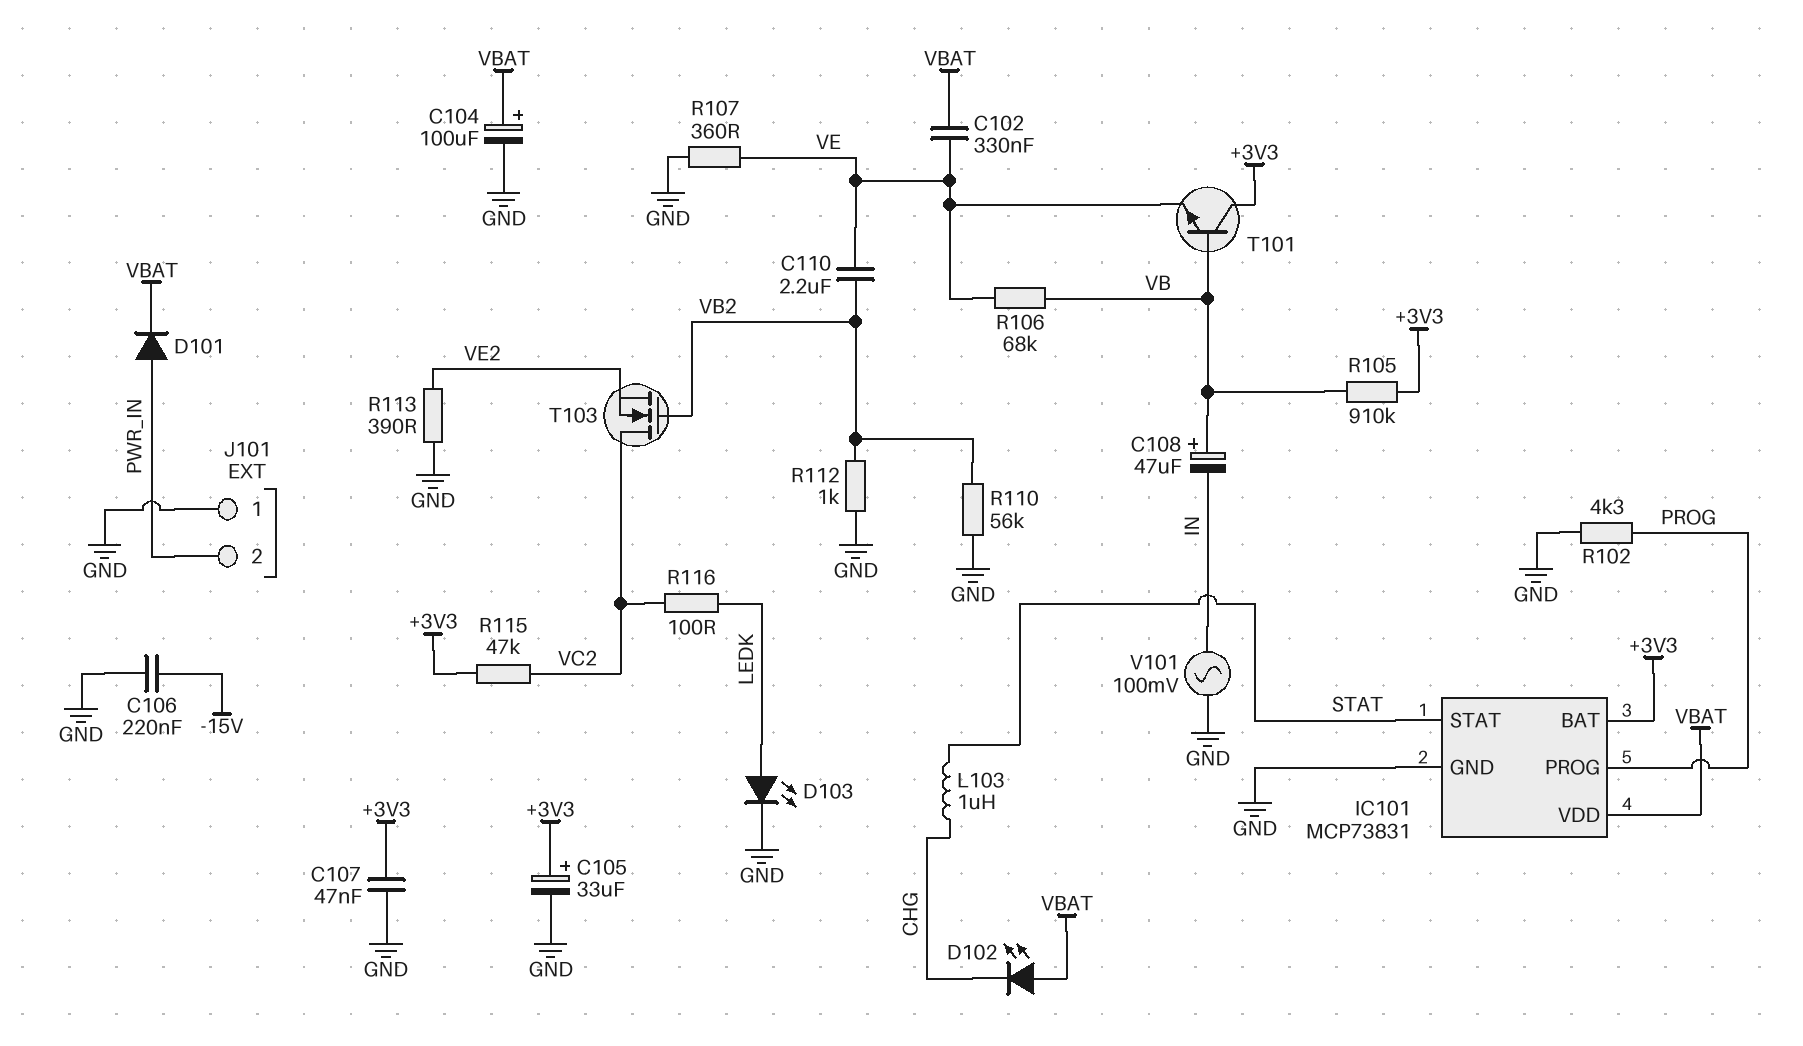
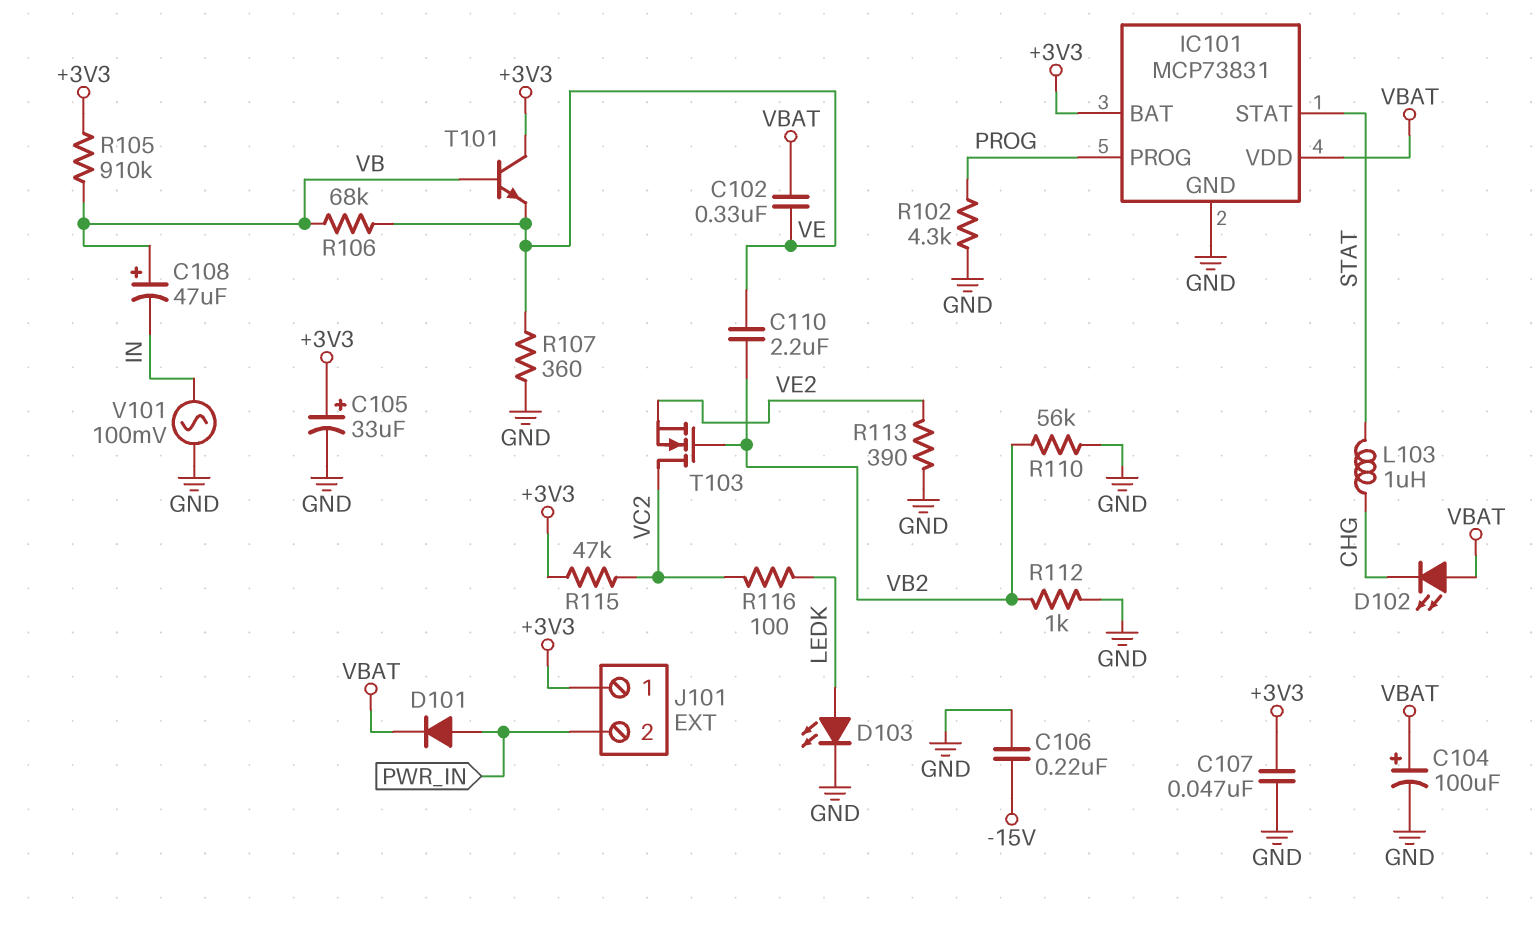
J101 pin 1: GND -> +3V3

